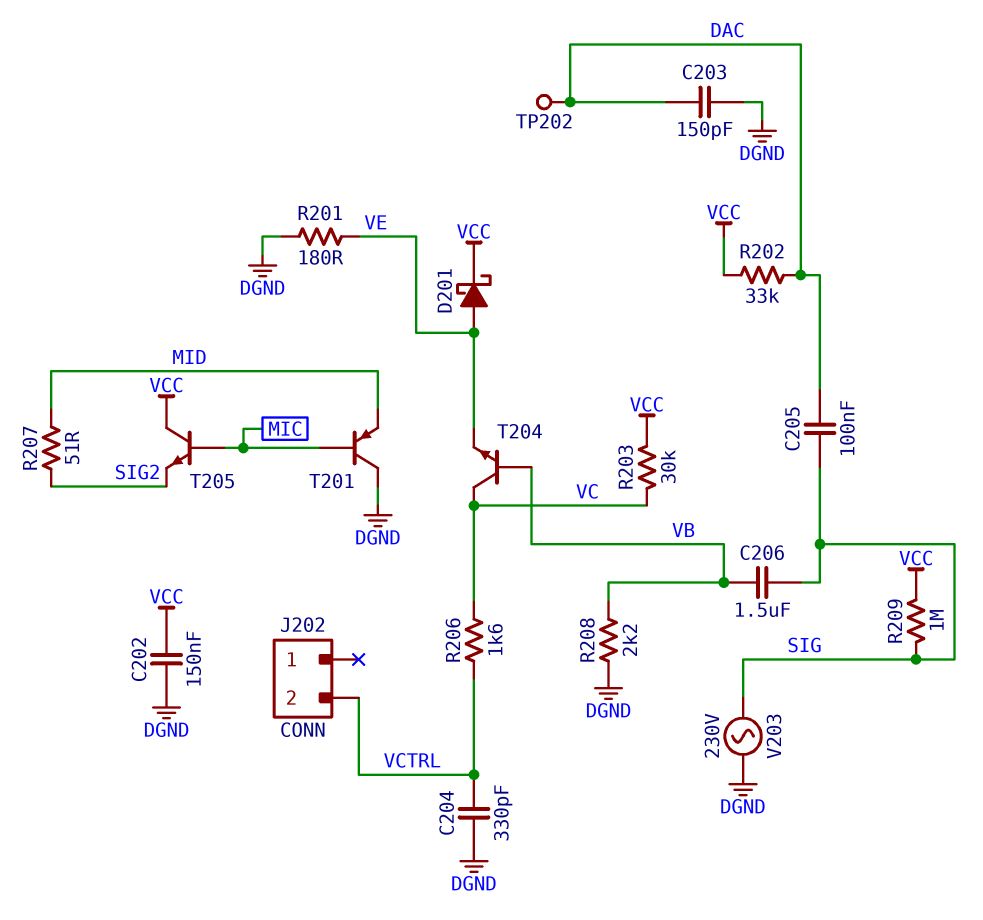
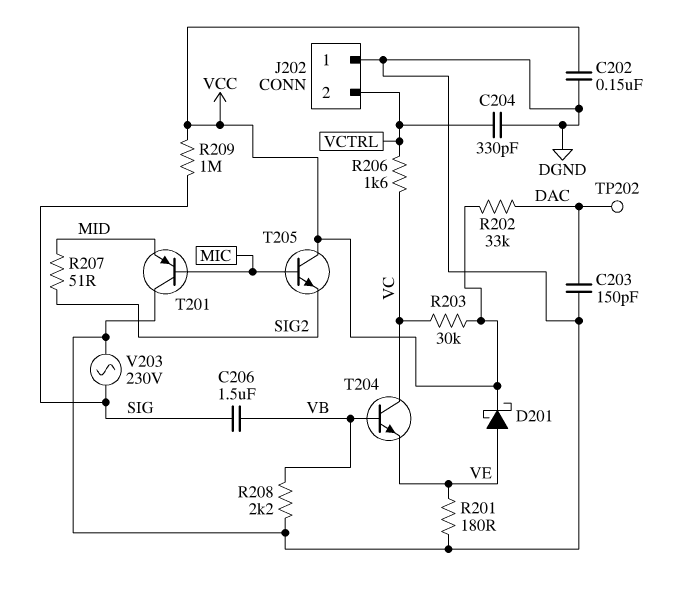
C205: 100nF (DAC, SIG) -> none
J202 pin 1: none -> DGND

